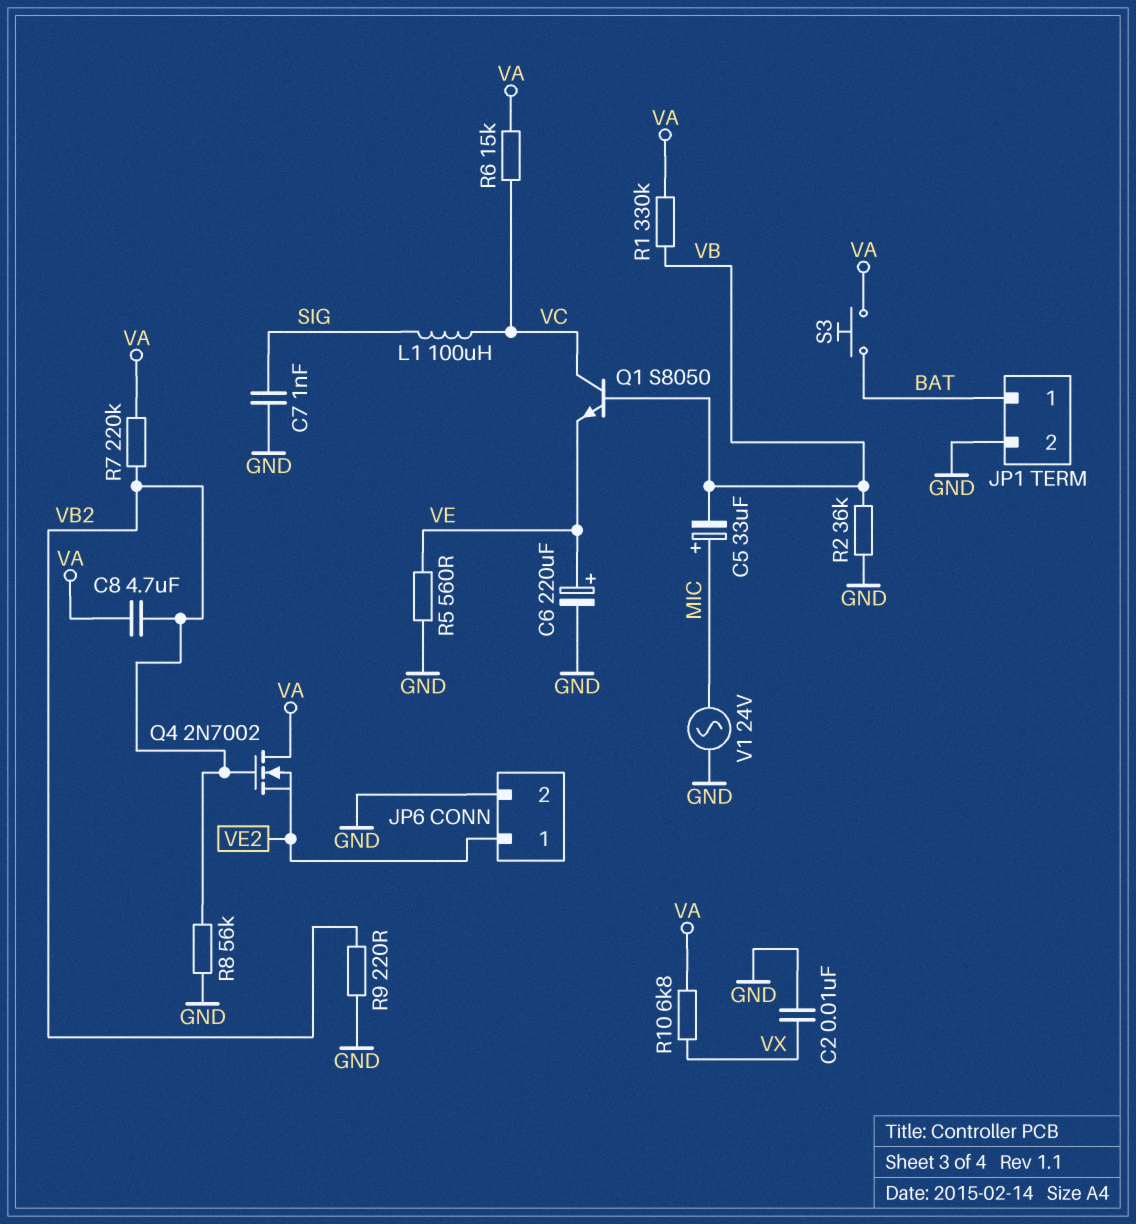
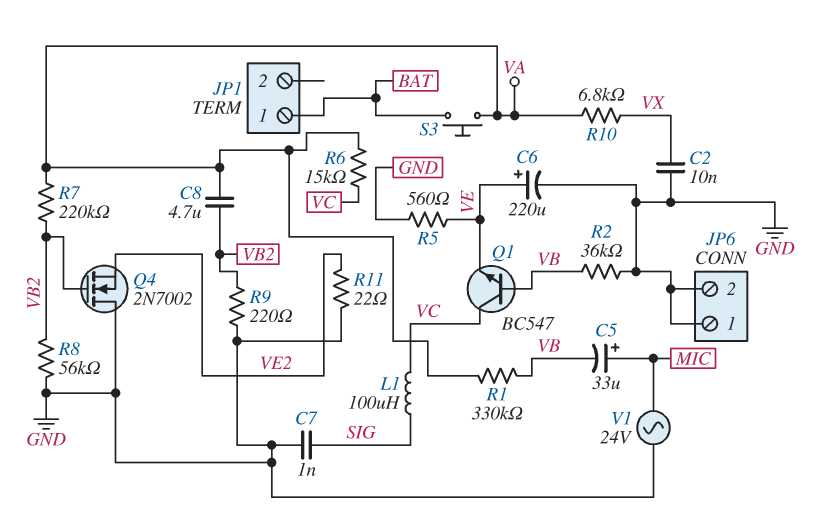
JP1 pin 2: GND -> none
JP6 pin 1: VE2 -> GND
Q1: NPN S8050 (B VB, C VC, E VE) -> NPN BC547 (B VB, C VC, E VE)
Q4: NMOS 2N7002 (G VB2, D VA, S VE2) -> NMOS 2N7002 (G VB2, D GND, S VE2)
R11: none -> 22 (GND, VE2)

